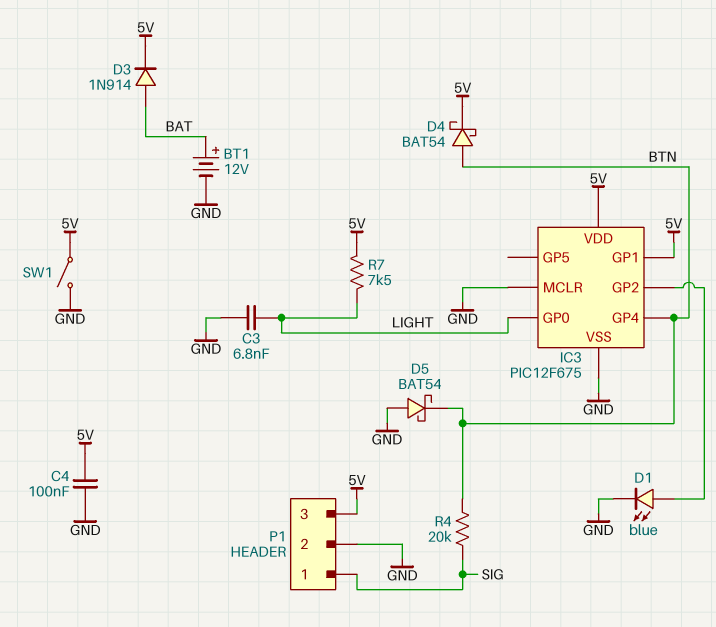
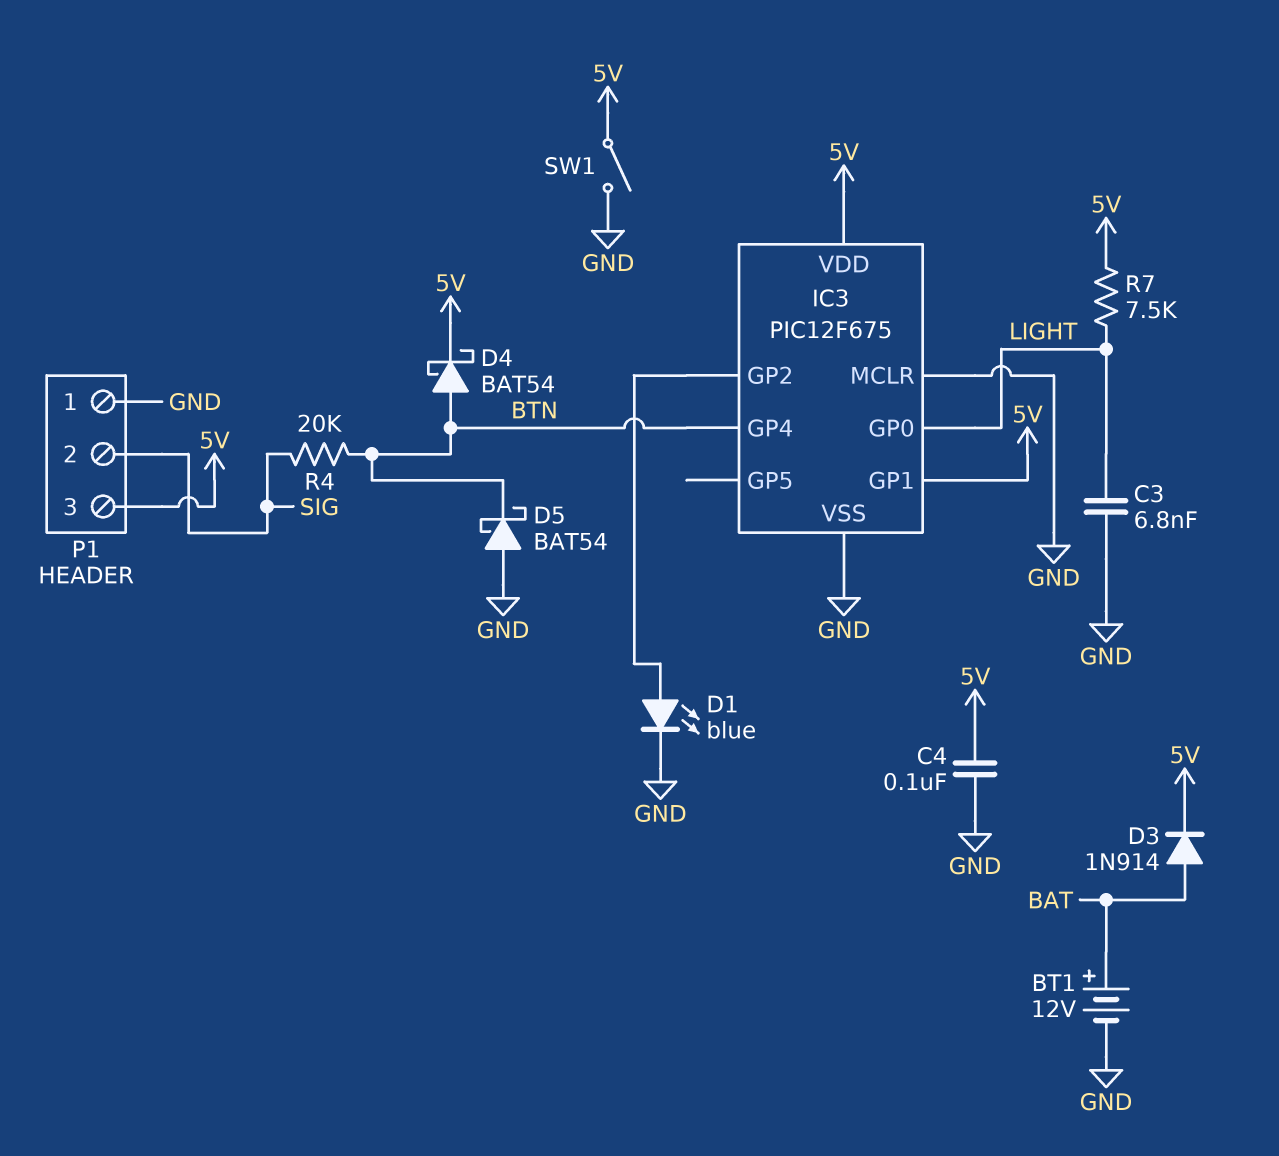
P1 pin 1: SIG -> GND
P1 pin 2: GND -> SIG

